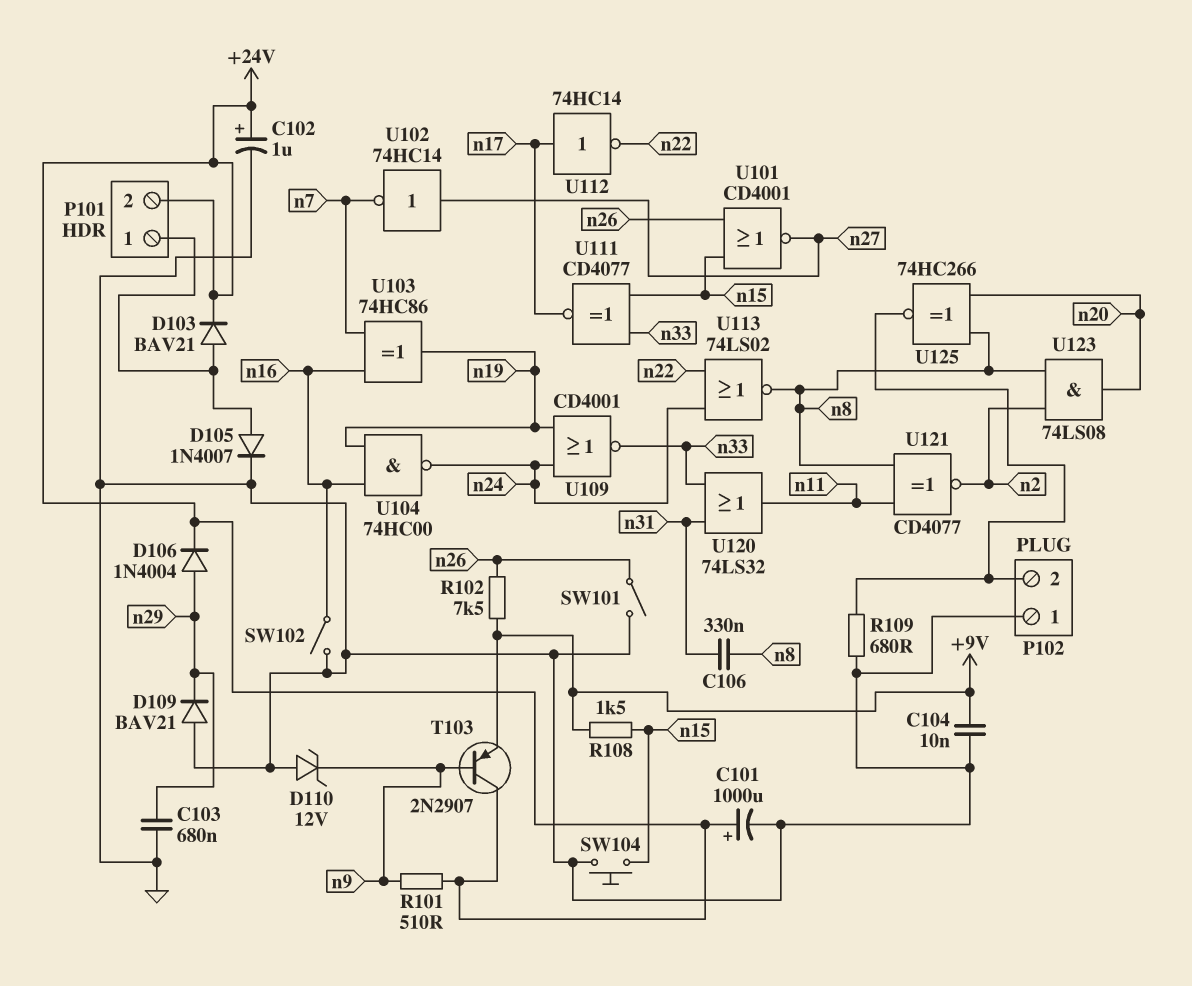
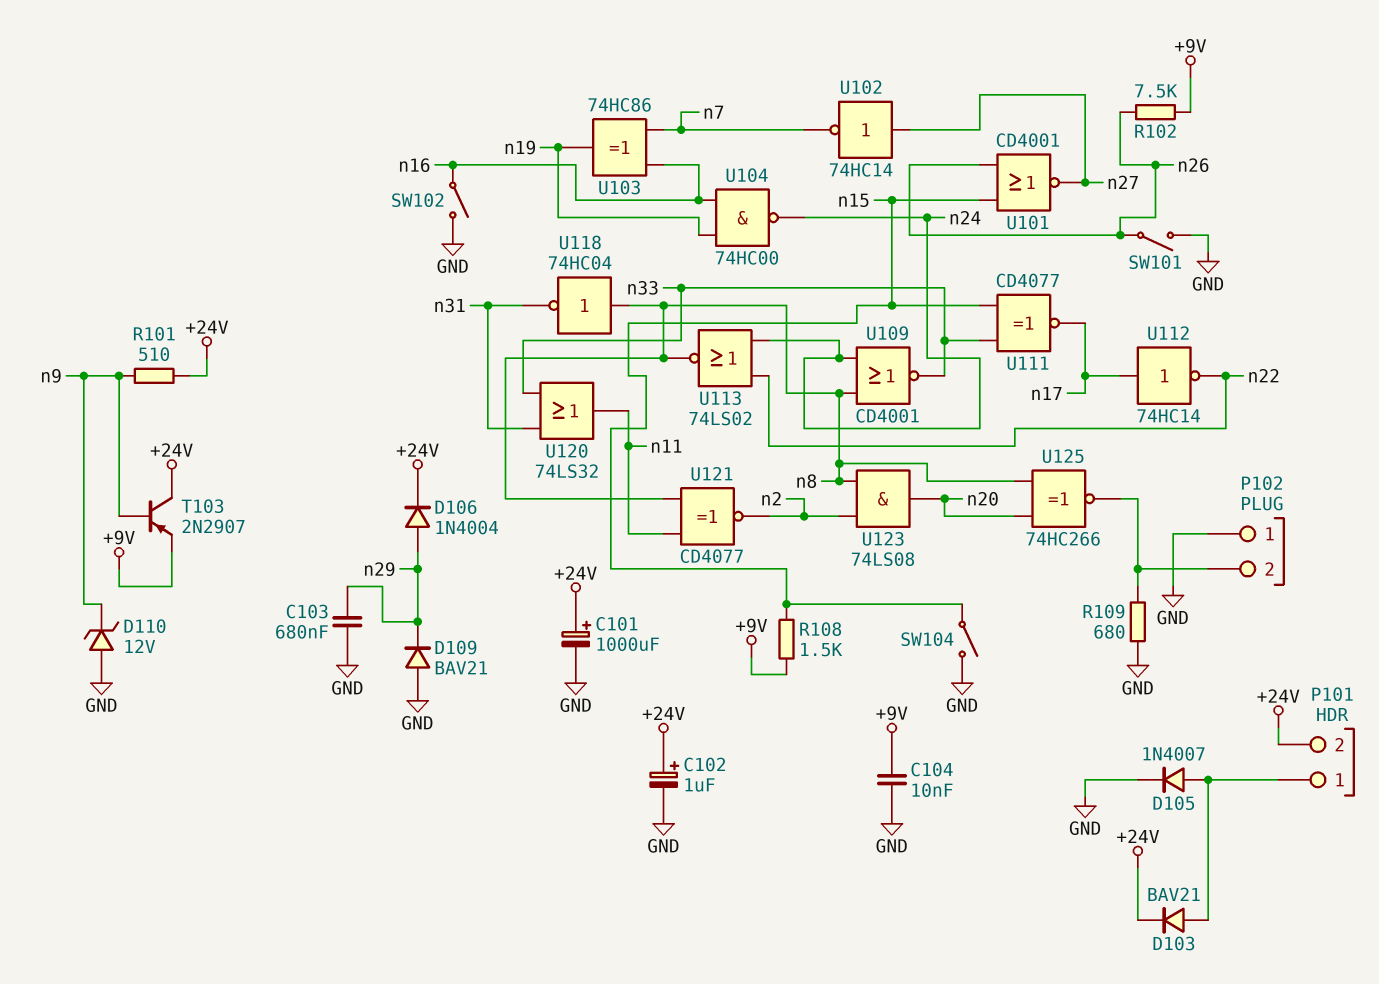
C106: 330nF (n8, n31) -> none
SW104: button (GND, n15) -> switch (GND, n15)
U109: NOR CD4001 (in n19, in n24, out n33) -> NOR CD4001 (in n8, in n24, out n33)
U118: none -> NOT 74HC04 (in n8, out n31)

